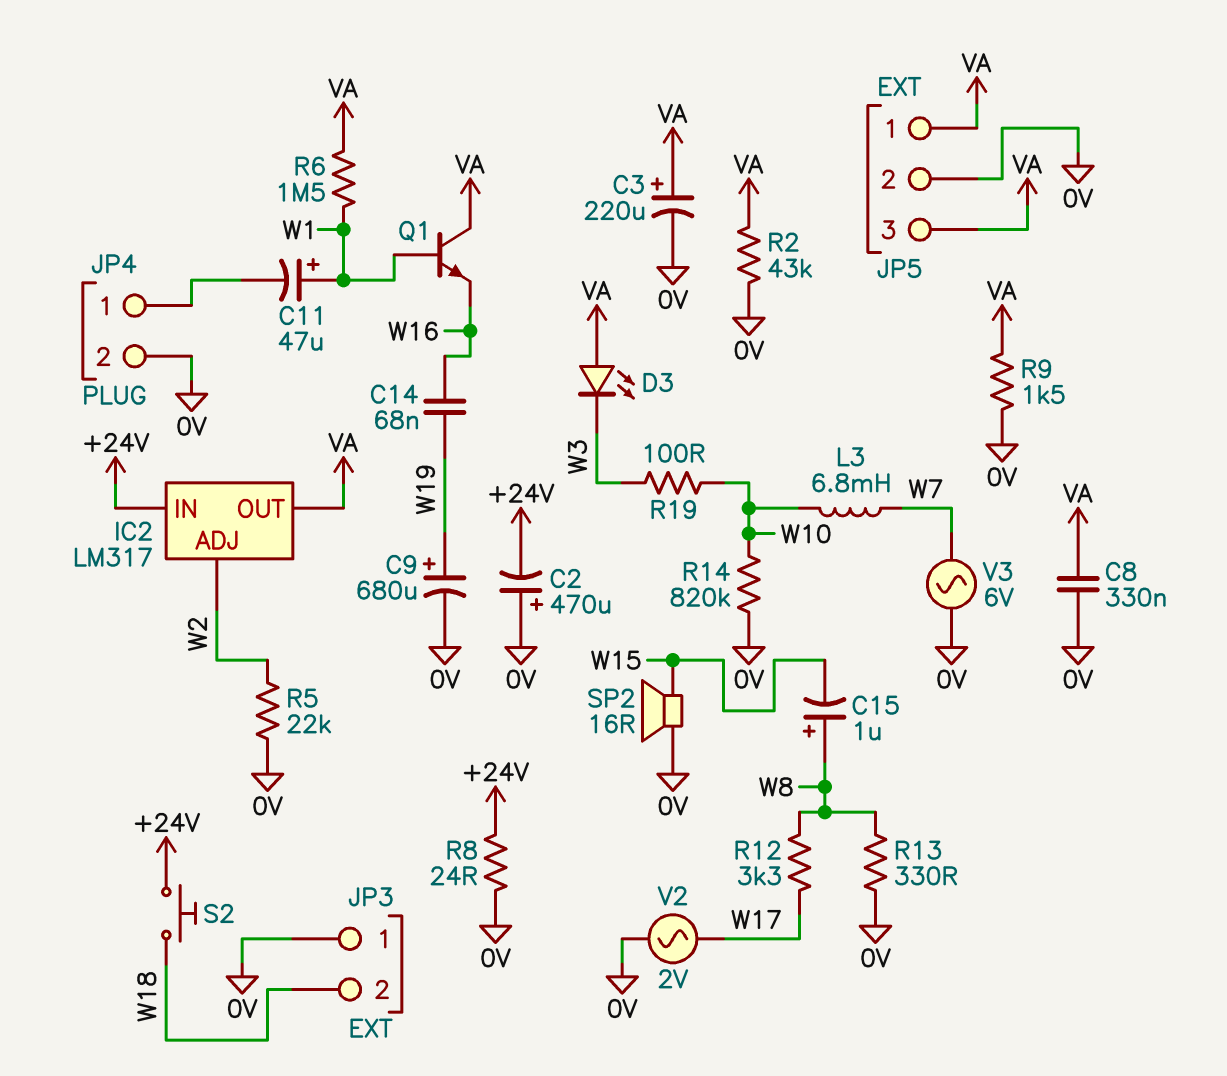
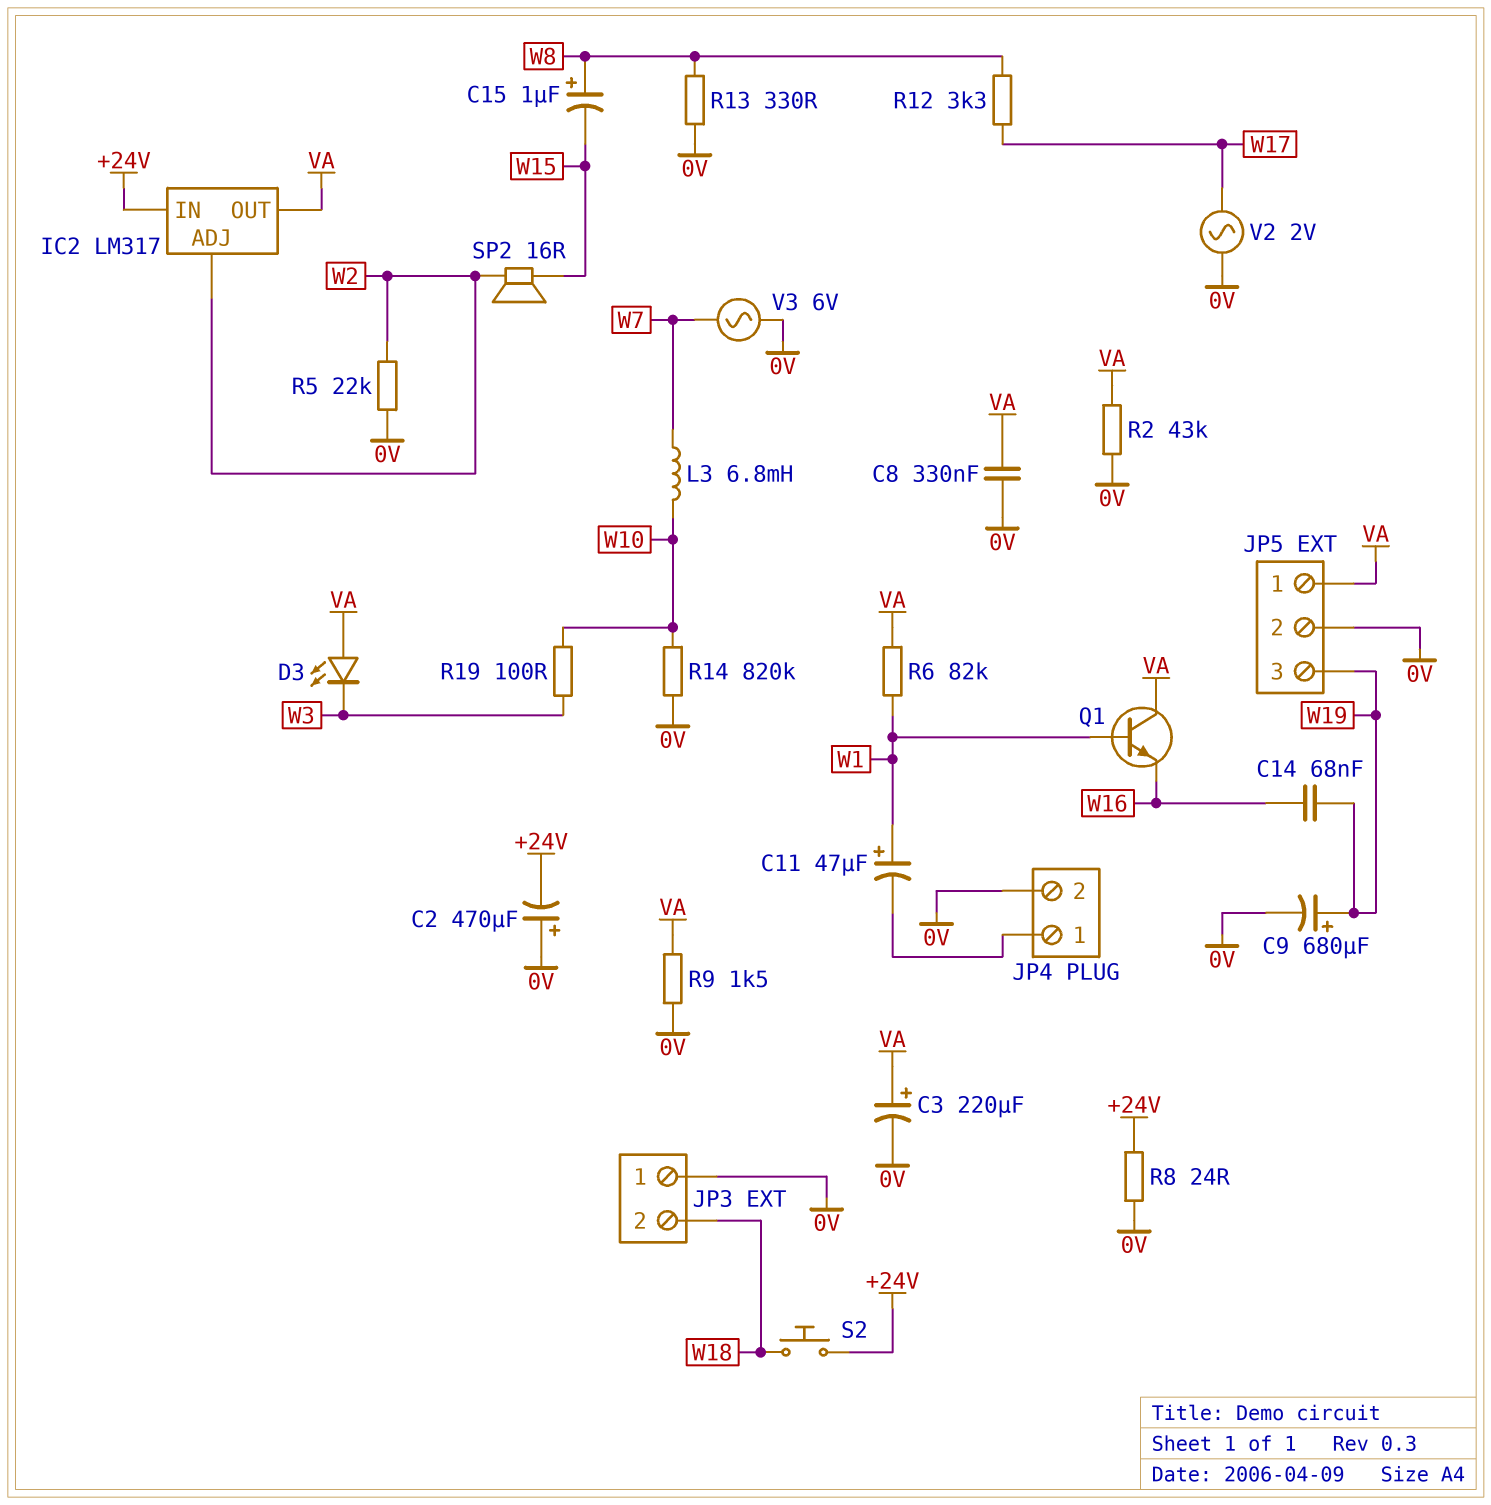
JP5 pin 3: VA -> W19
R6: 1.5M (VA, W1) -> 82k (VA, W1)
SP2: speaker 16R (0V, W15) -> speaker 16R (W2, W15)

